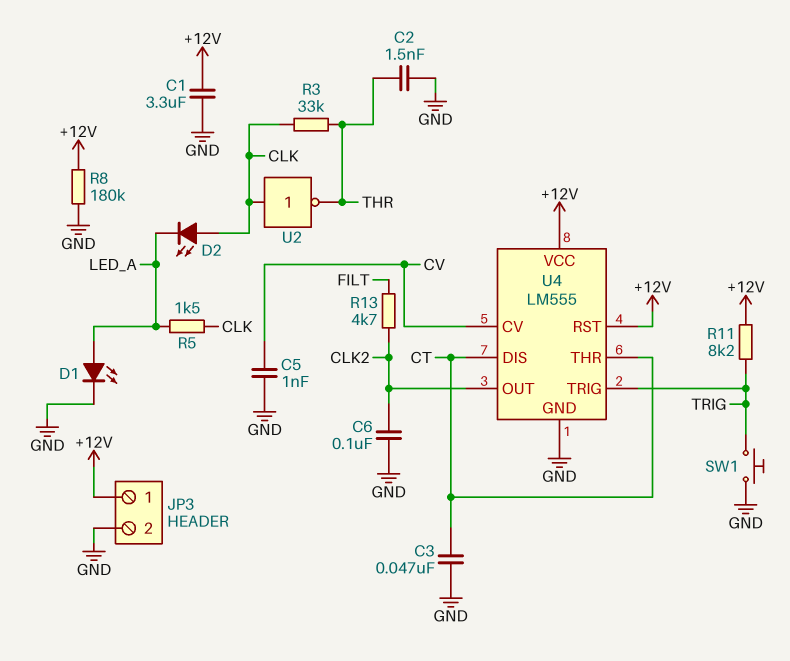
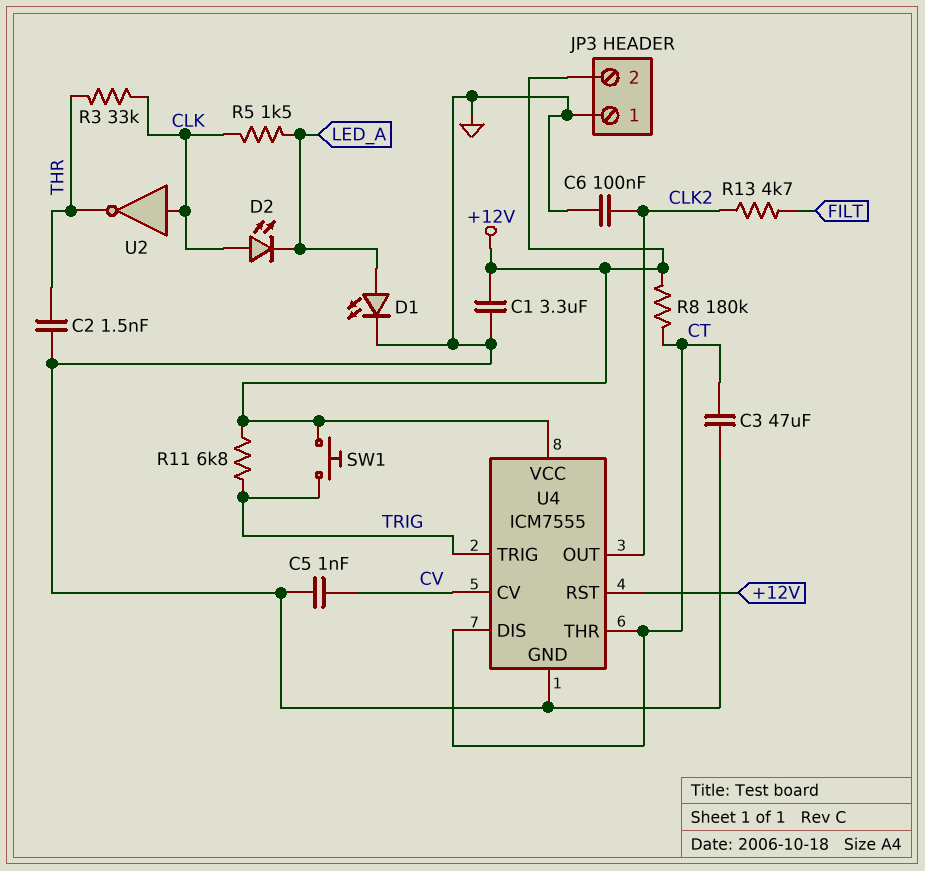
C3: 47nF (CT, GND) -> 47uF (CT, GND)
JP3 pin 1: +12V -> GND
JP3 pin 2: GND -> +12V
R8: 180k (+12V, GND) -> 180k (+12V, CT)
R11: 8.2k (+12V, TRIG) -> 6.8k (+12V, TRIG)
SW1: button (GND, TRIG) -> button (+12V, TRIG)
U4: LM555 -> ICM7555

